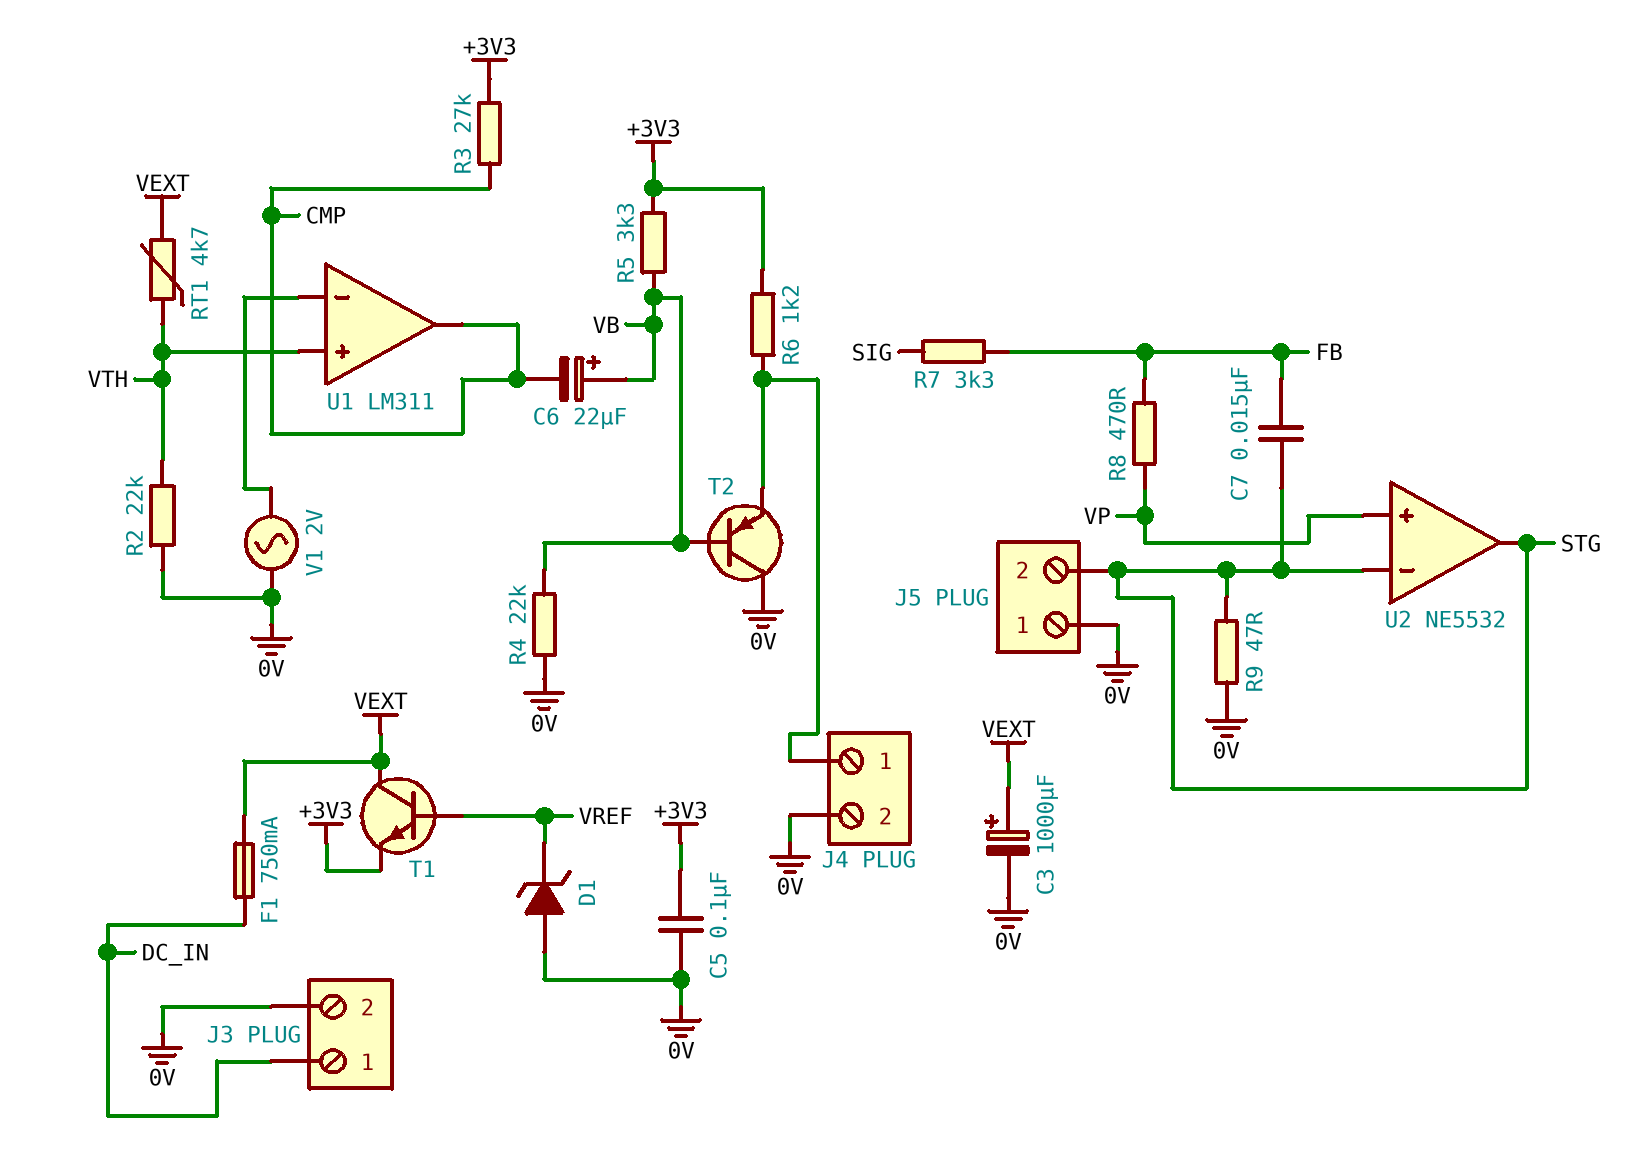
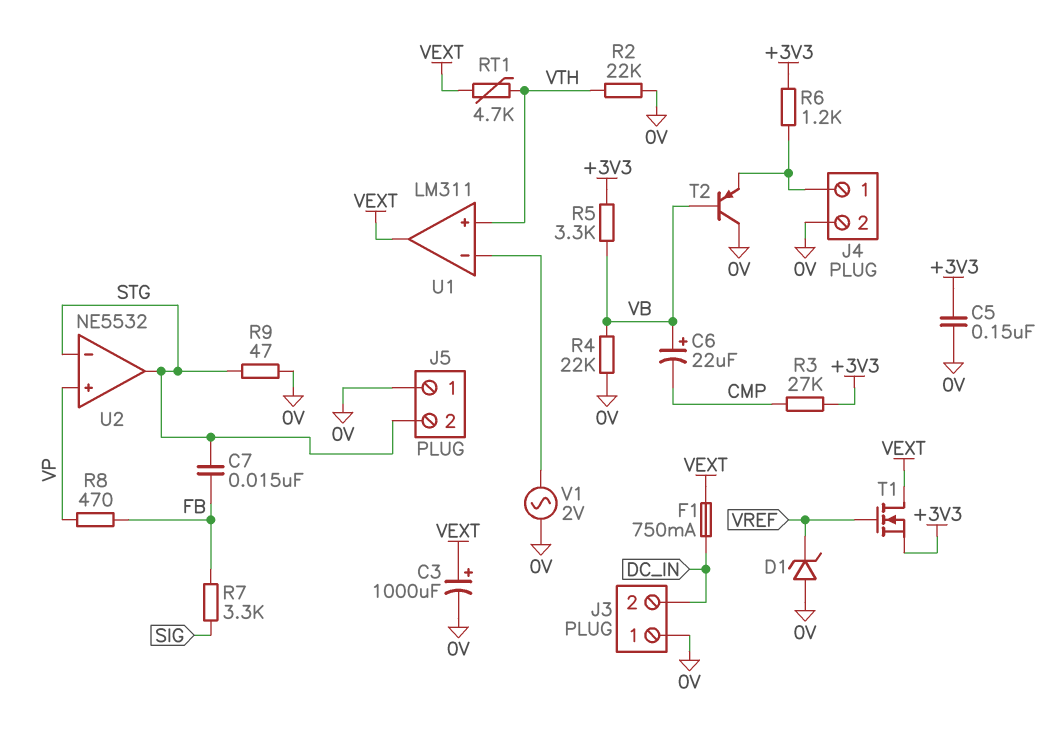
C5: 100nF (+3V3, 0V) -> 150nF (+3V3, 0V)
J3 pin 1: DC_IN -> 0V
J3 pin 2: 0V -> DC_IN
T1: NPN (B VREF, C VEXT, E +3V3) -> NMOS (G VREF, D VEXT, S +3V3)
U1 pin out: CMP -> VEXT

